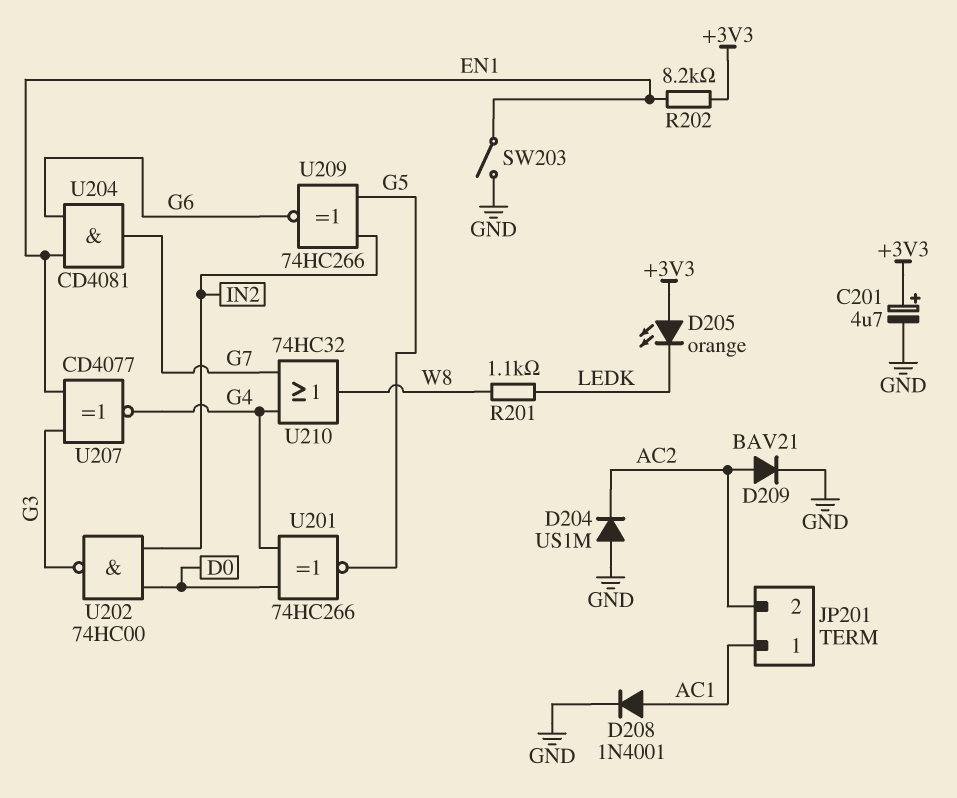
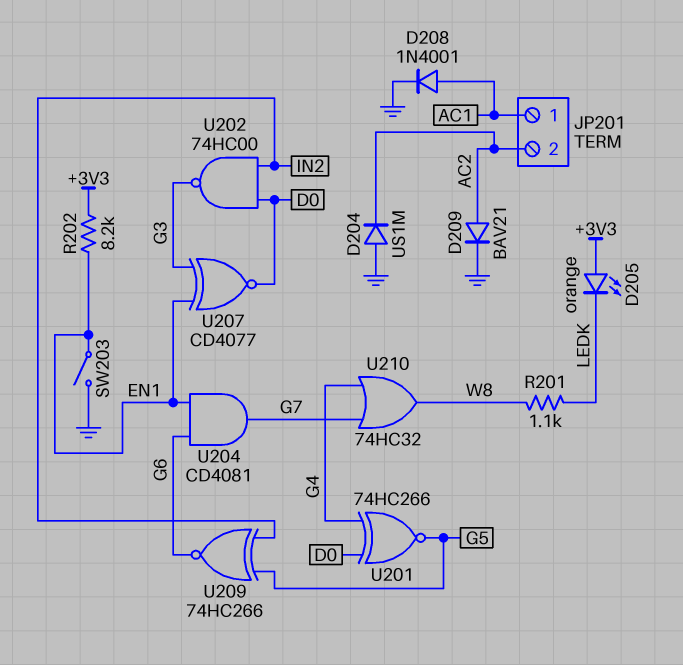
C201: 4.7uF (plus +3V3, minus GND) -> none
U207: XNOR CD4077 (in EN1, in G3, out G4) -> XNOR CD4077 (in EN1, in G3, out D0)

